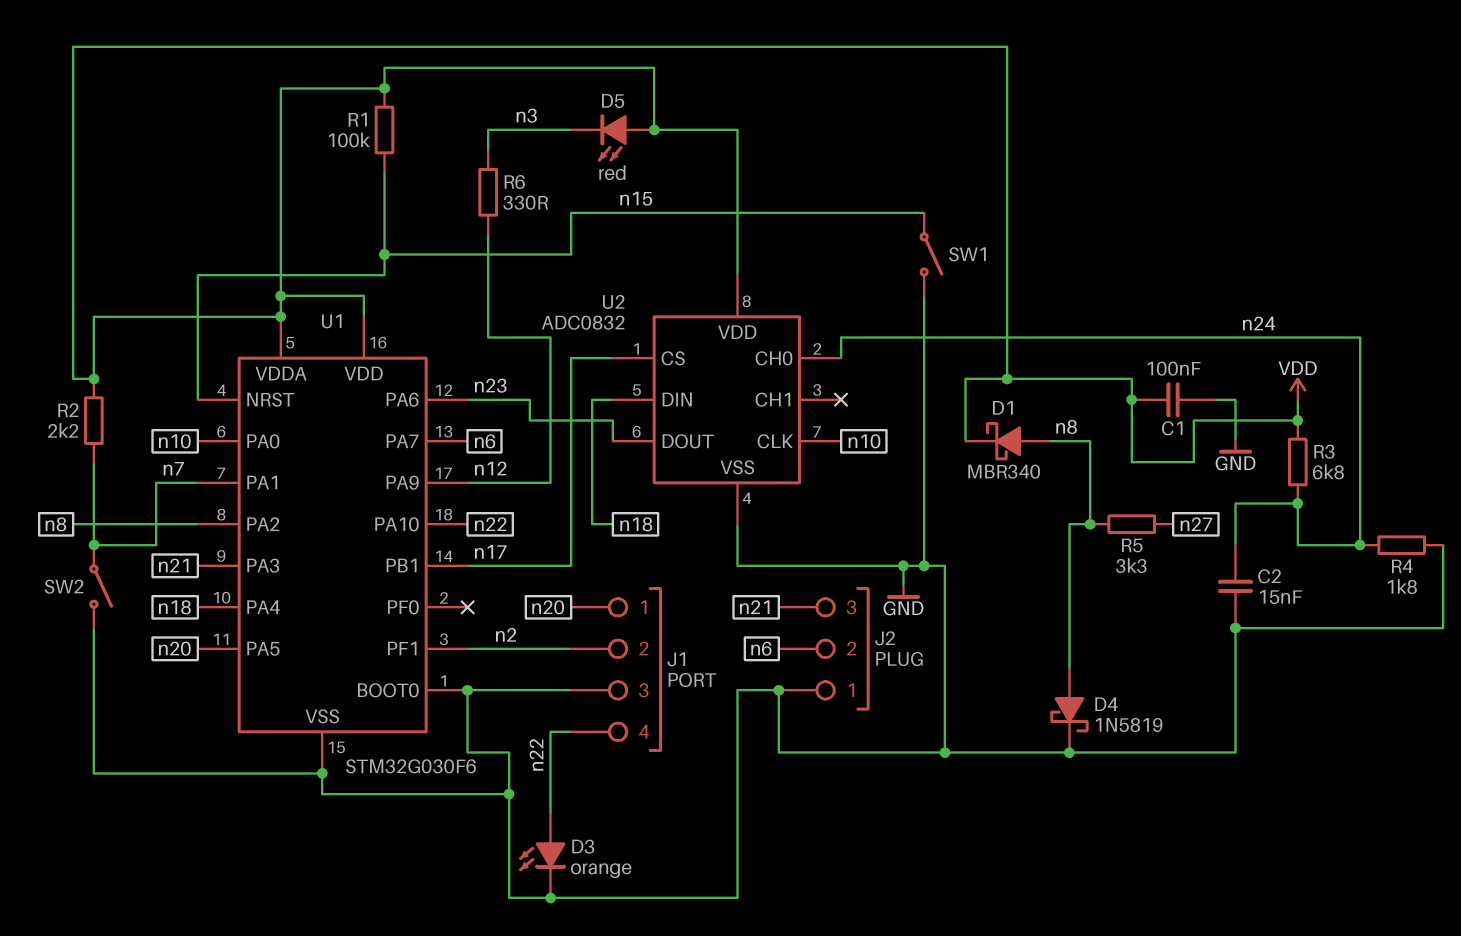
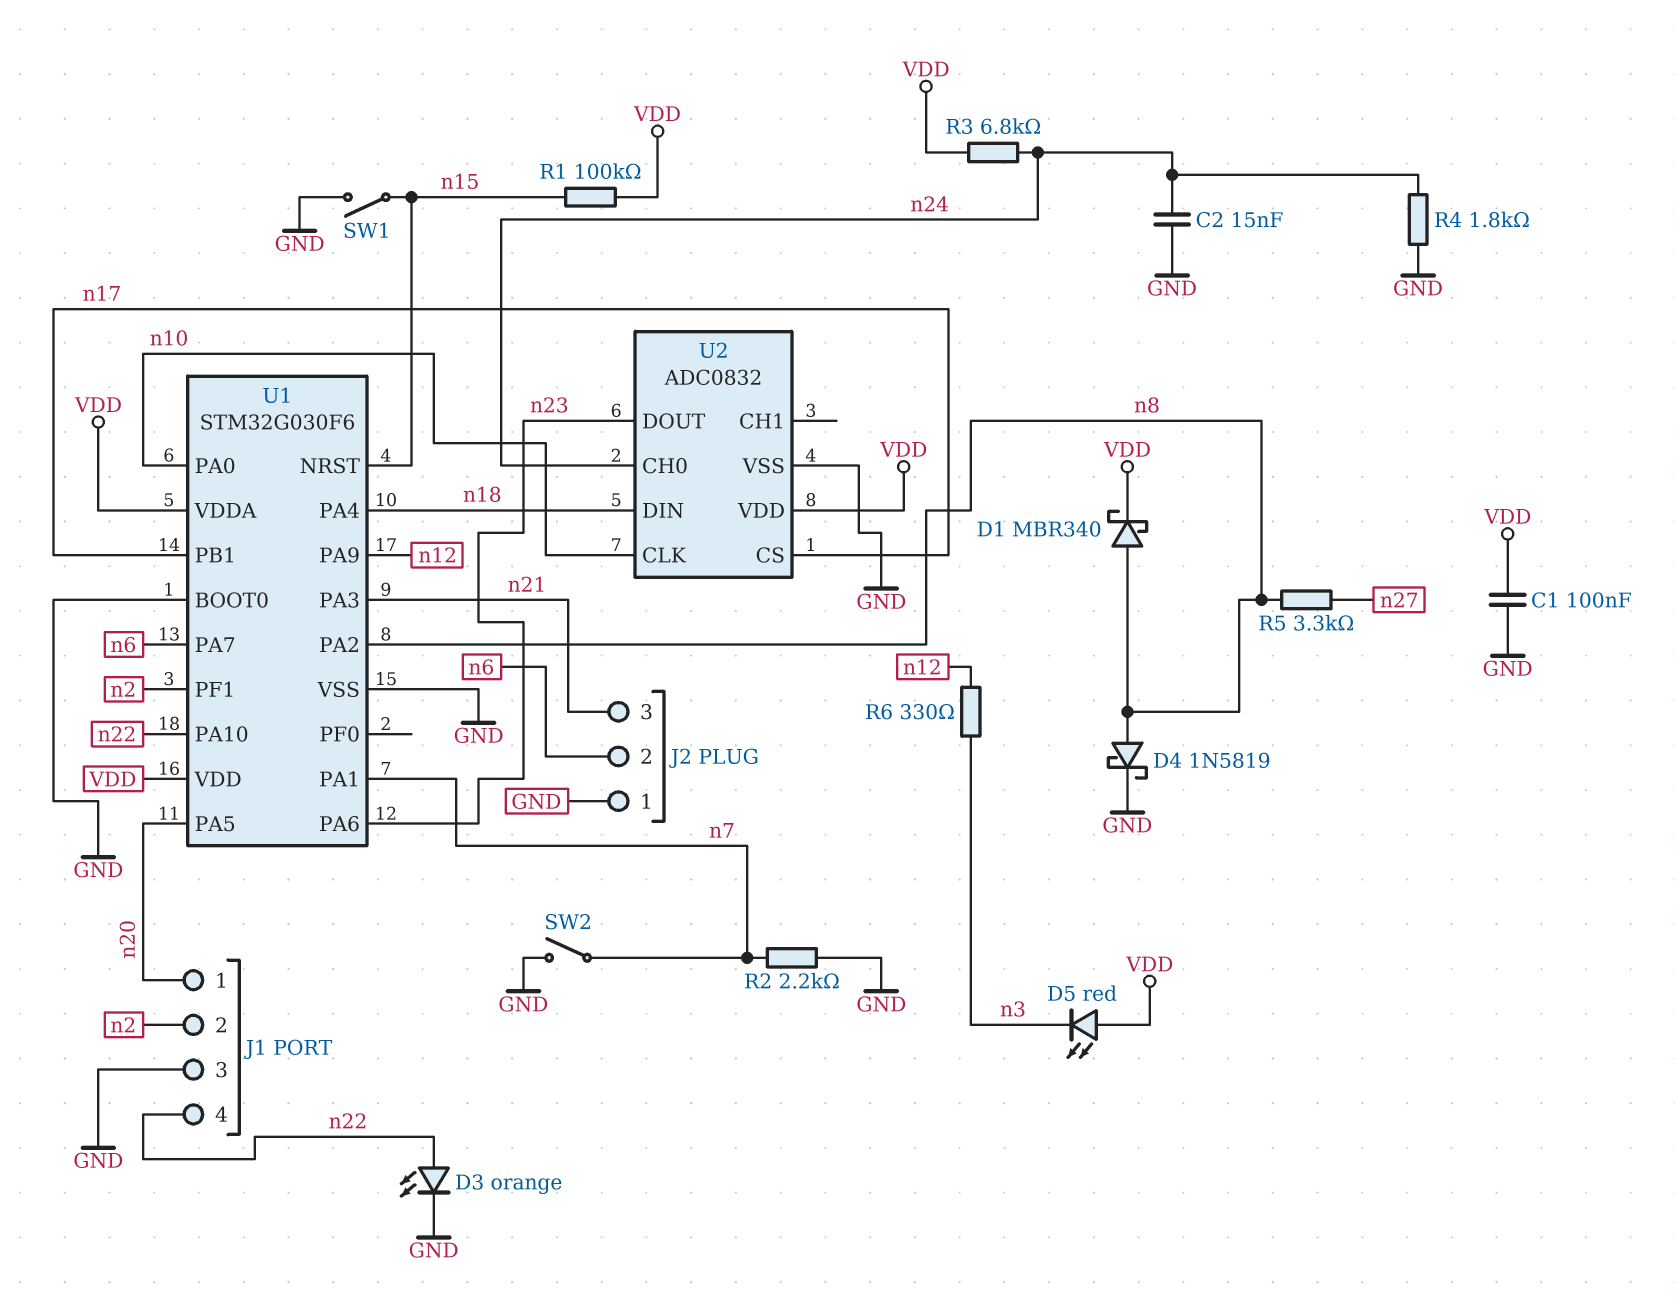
R2: 2.2k (VDD, n7) -> 2.2k (GND, n7)

